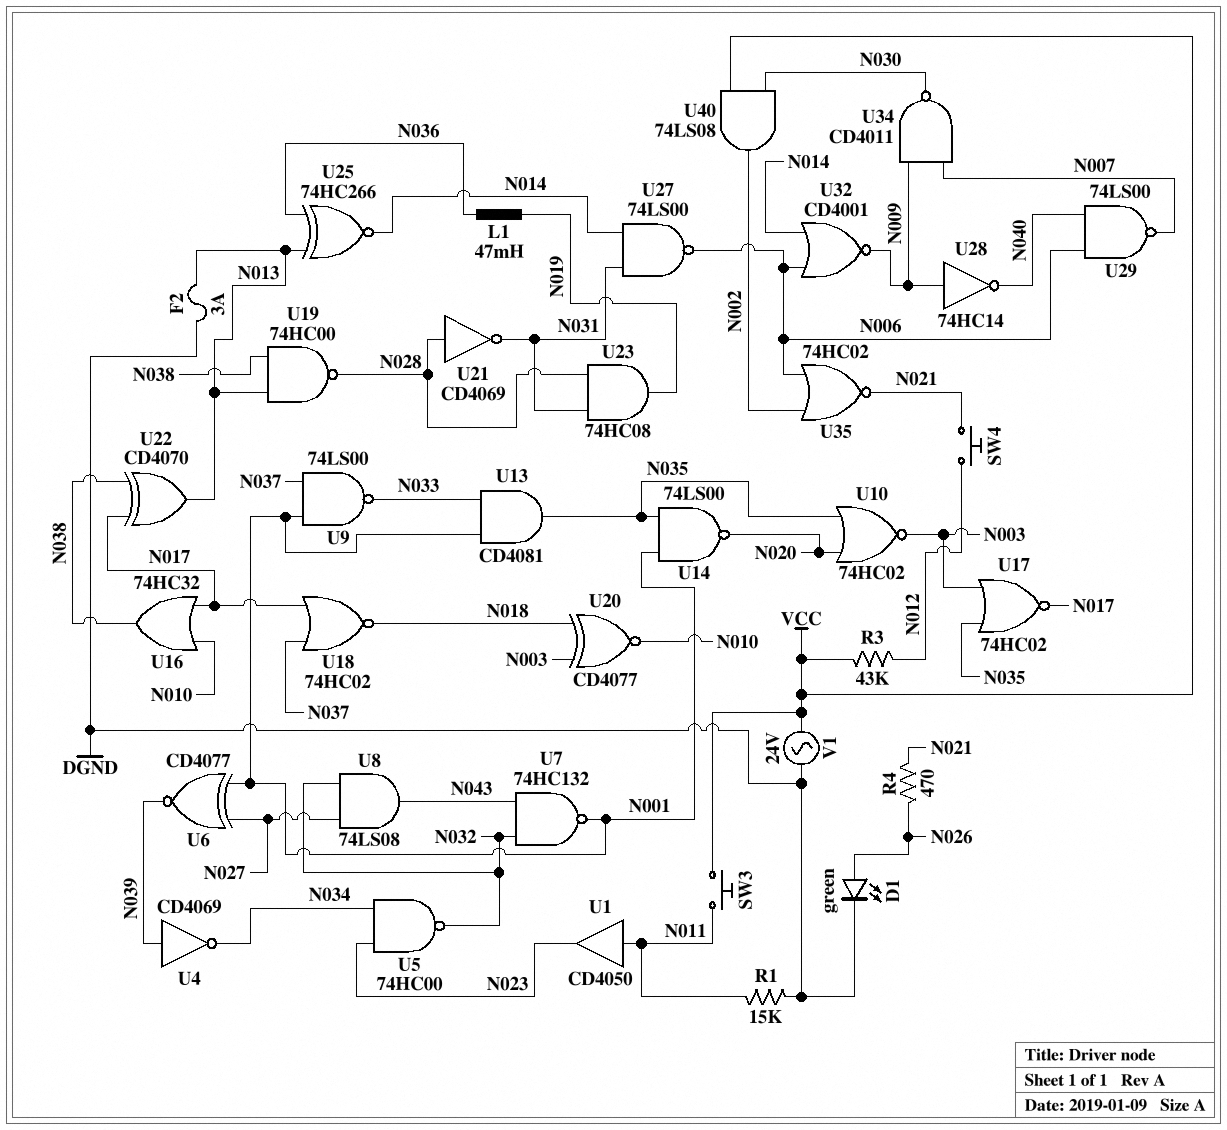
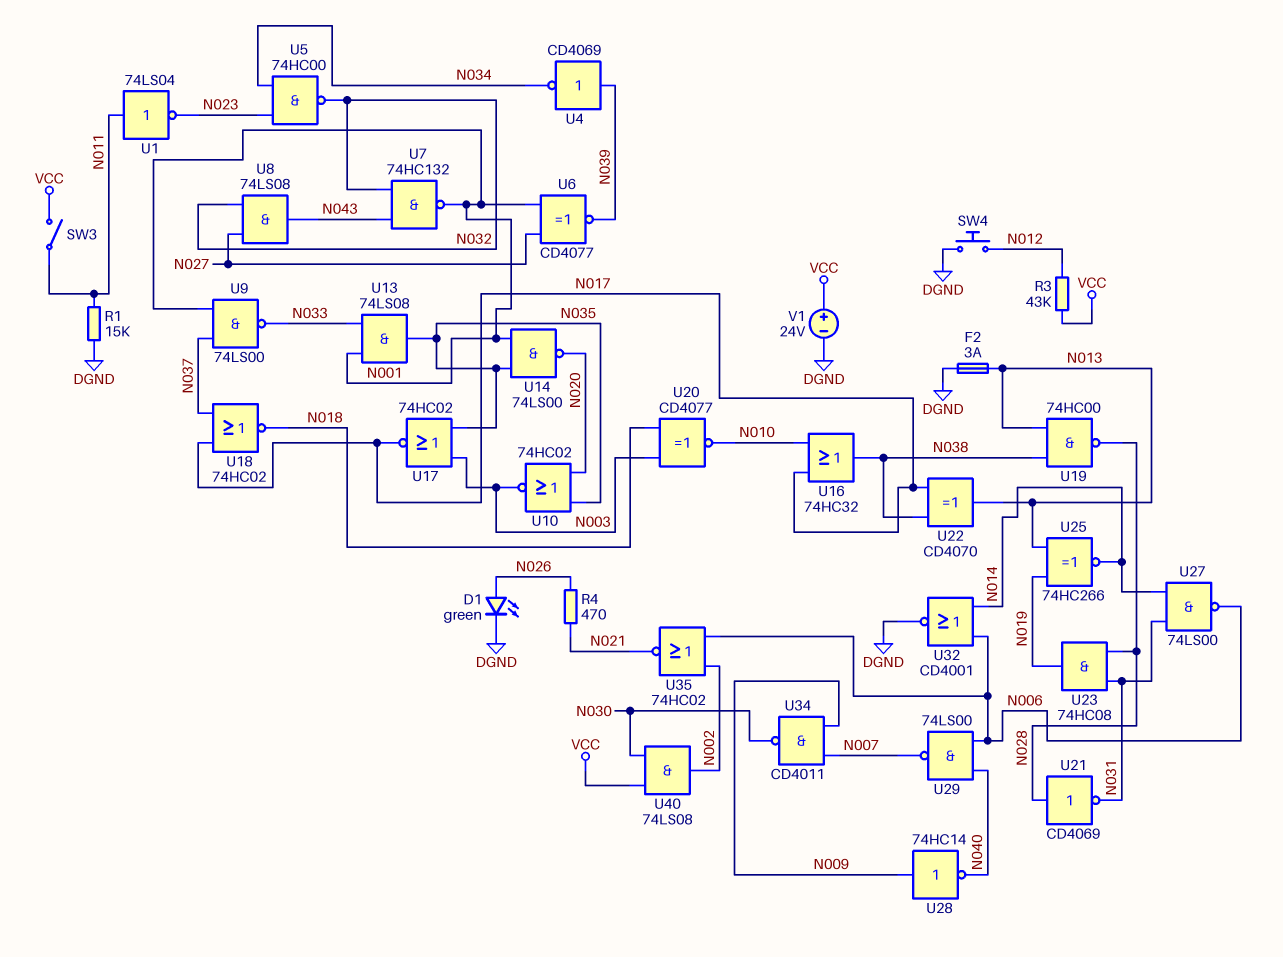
L1: 47mH (N019, N036) -> none
SW3: button (N011, VCC) -> switch (N011, VCC)
SW4: button (N012, N021) -> button (DGND, N012)
U1: buffer CD4050 (in N011, out N023) -> NOT 74LS04 (in N011, out N023)
U13: AND CD4081 (in N001, in N033, out N035) -> AND 74LS08 (in N001, in N033, out N035)
U25: XNOR 74HC266 (in N013, in N036, out N014) -> XNOR 74HC266 (in N013, in N019, out N014)
U32: NOR CD4001 (in N006, in N014, out N009) -> NOR CD4001 (in N006, in N014, out DGND)
V1: AC 24V (DGND, VCC) -> 24V (plus VCC, minus DGND)

